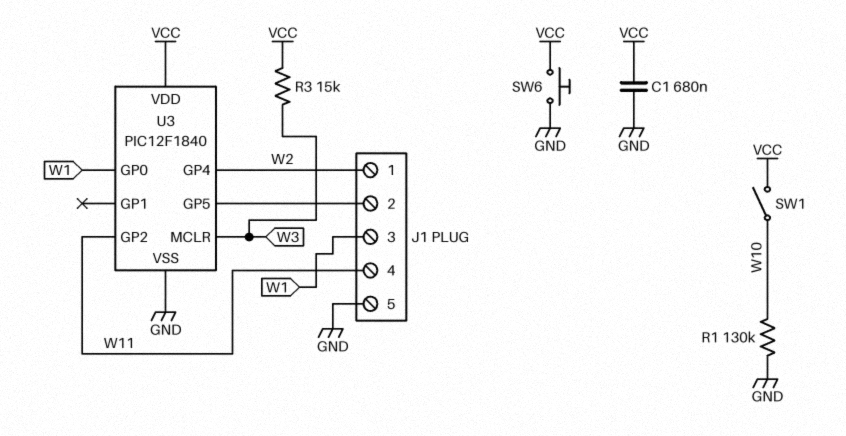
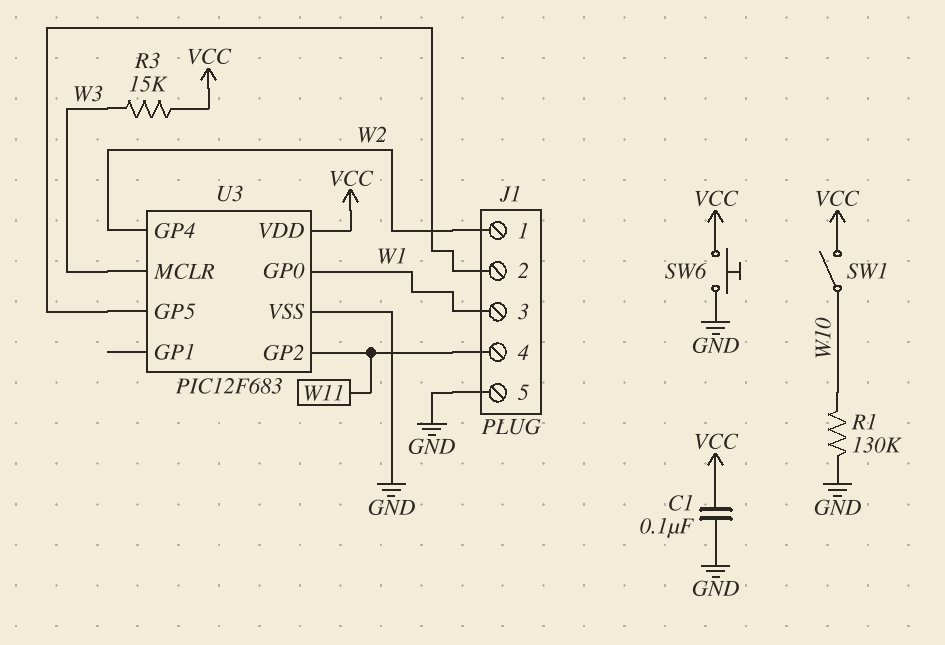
C1: 680nF (GND, VCC) -> 100nF (GND, VCC)
U3: PIC12F1840 -> PIC12F683

